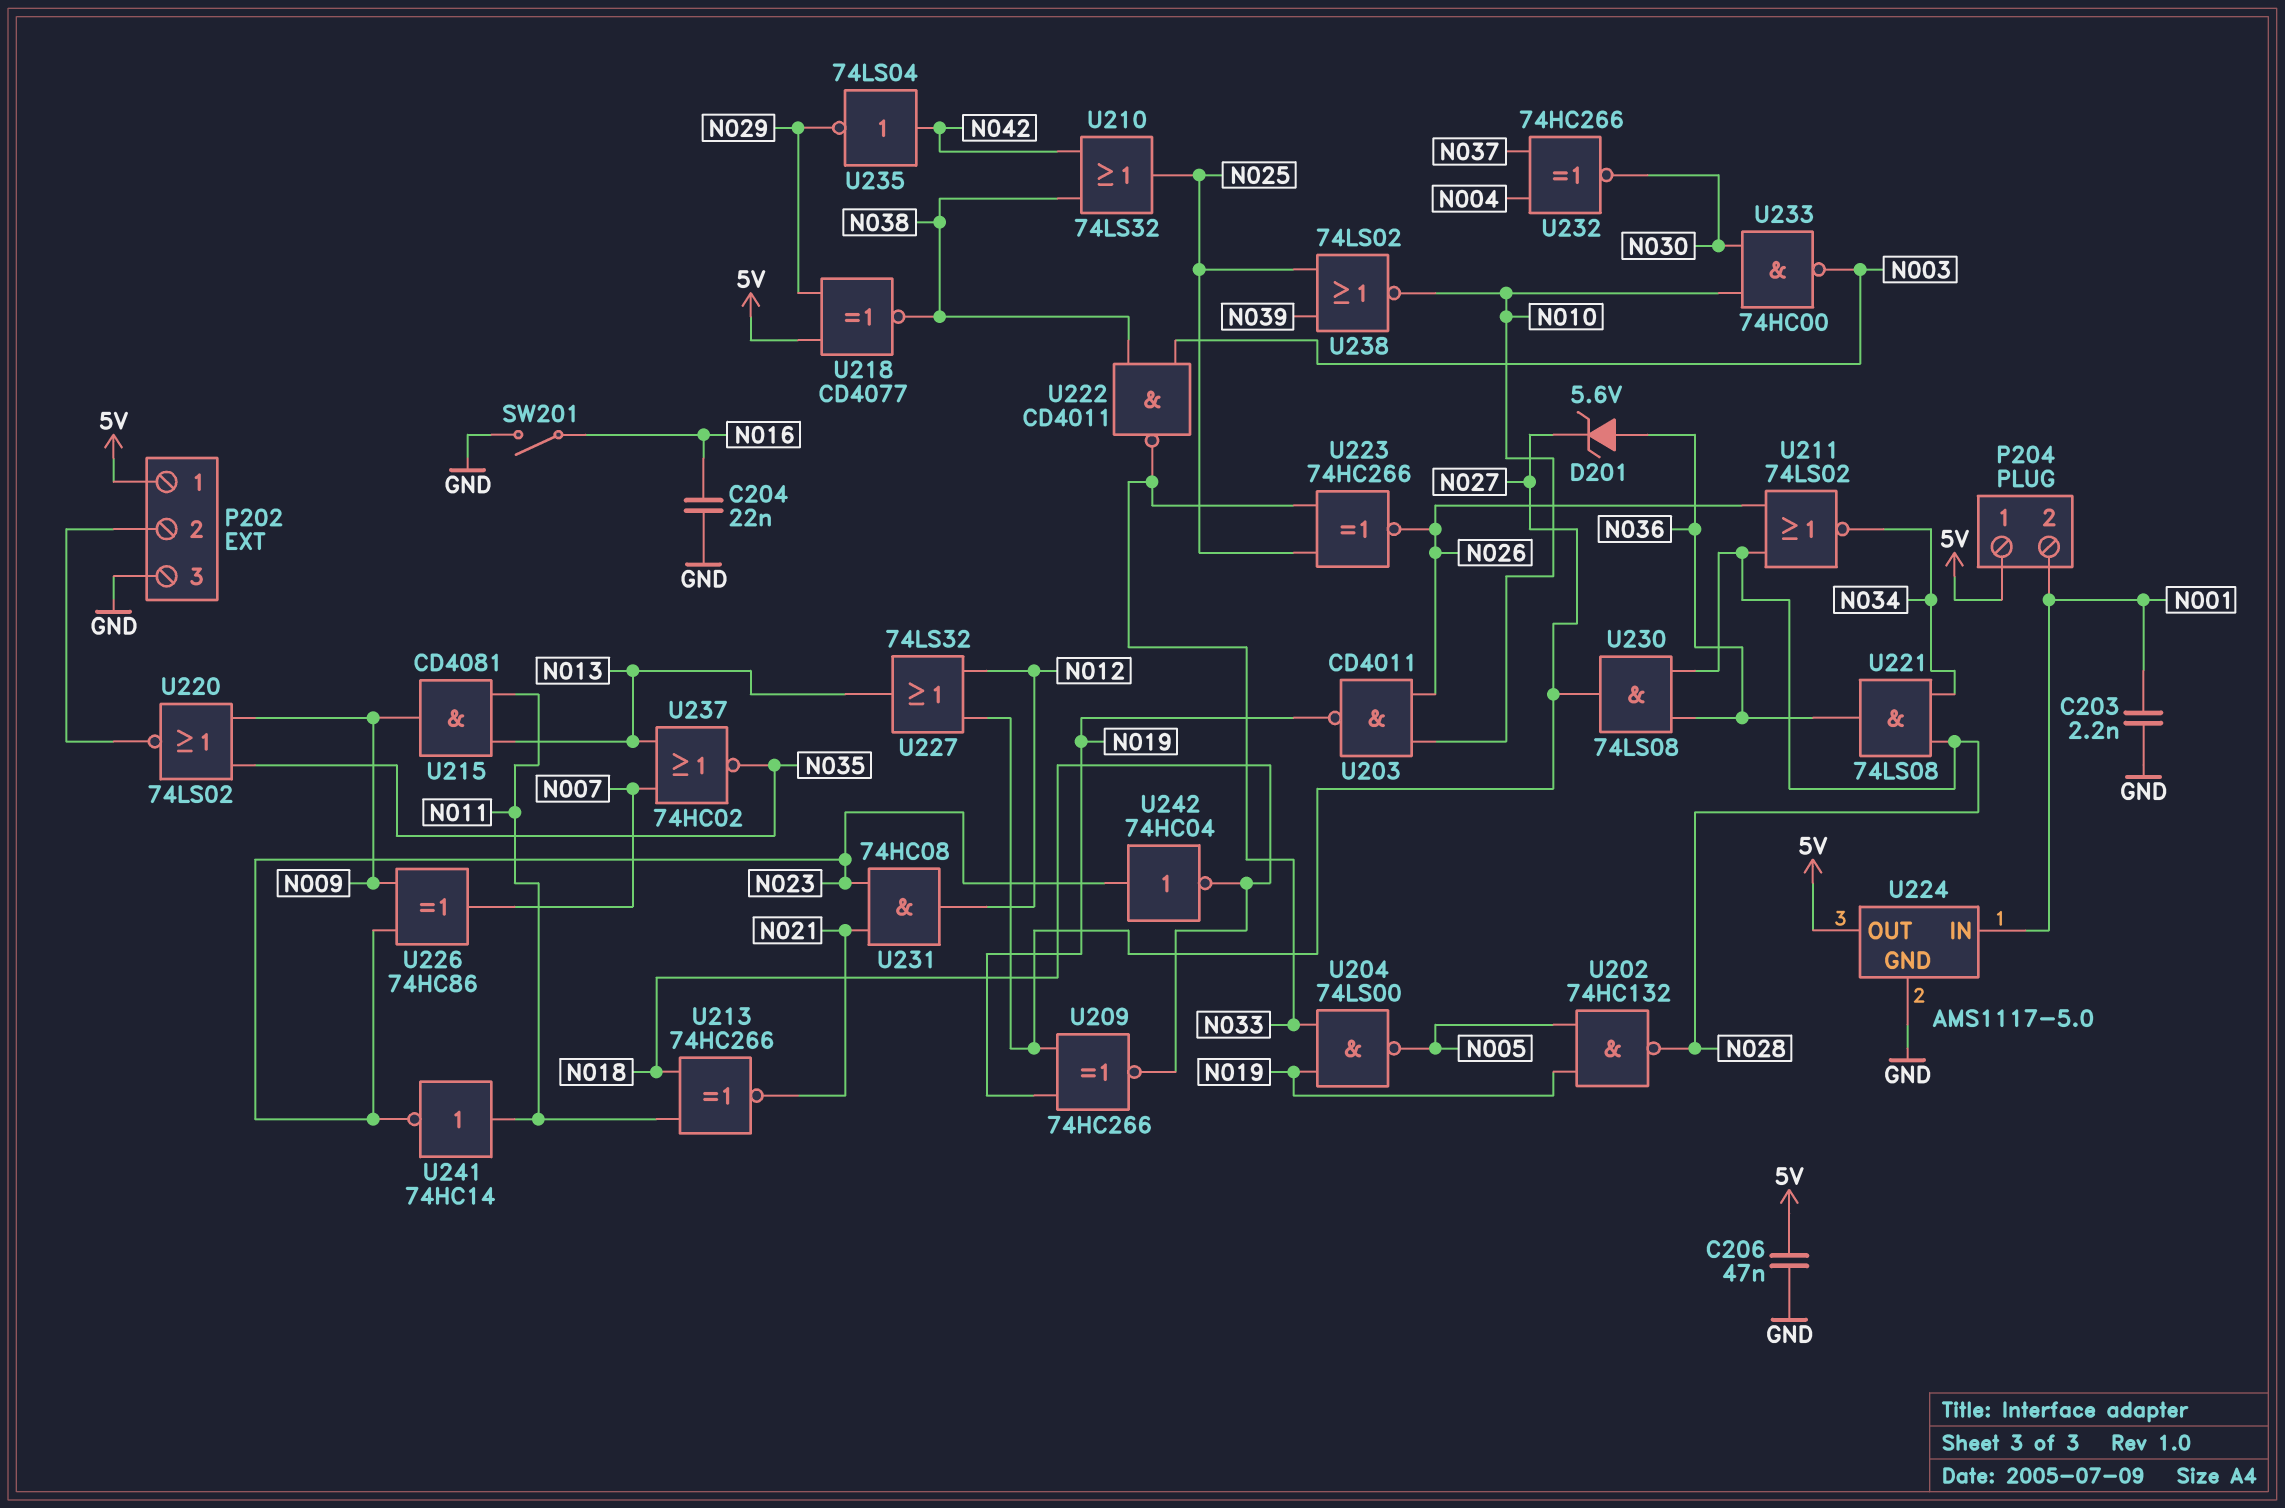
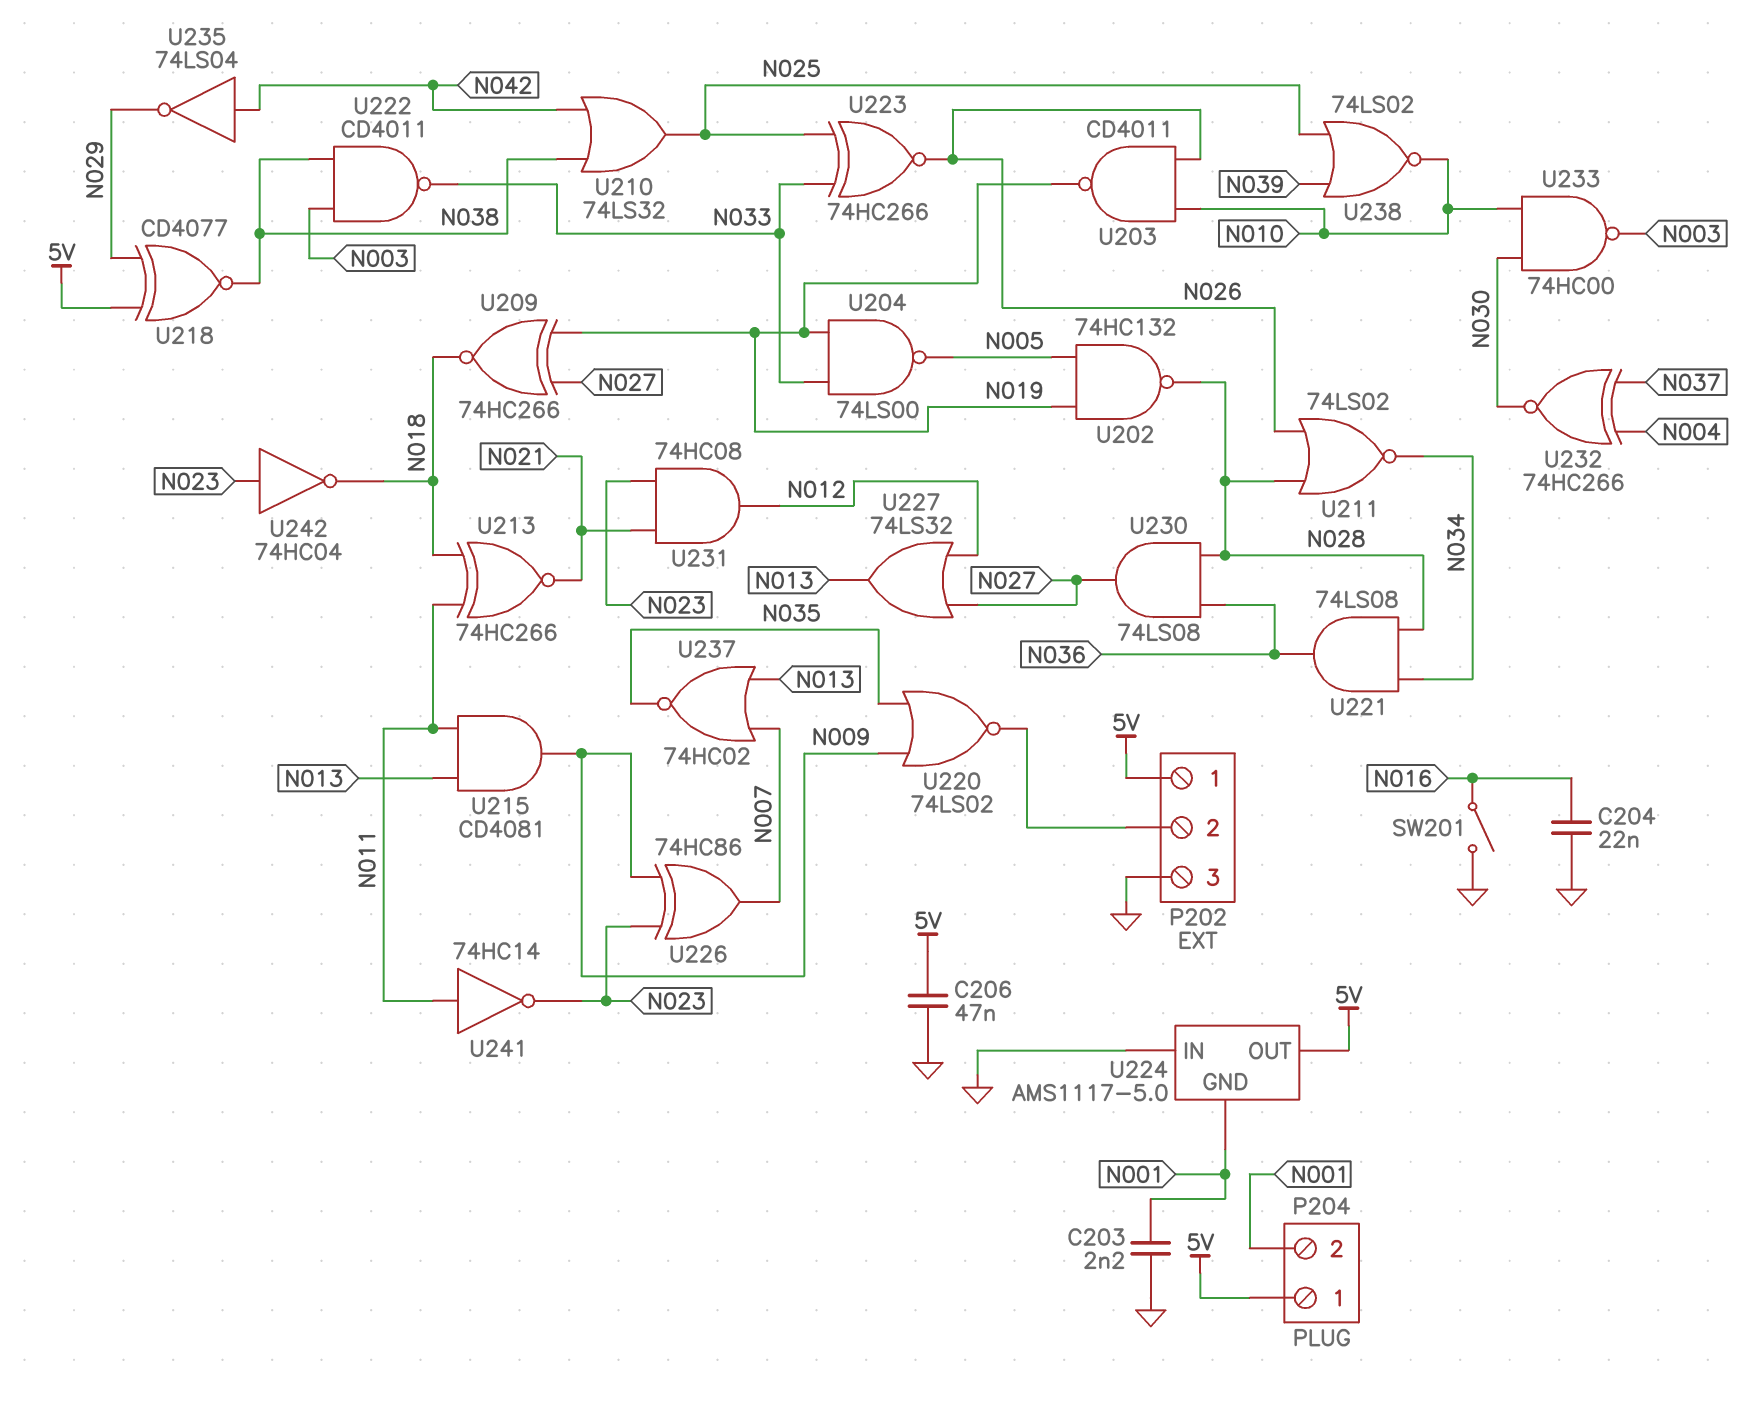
D201: zener 5.6V (A N036, K N027) -> none
U224 pin GND: GND -> N001
U224 pin IN: N001 -> GND

